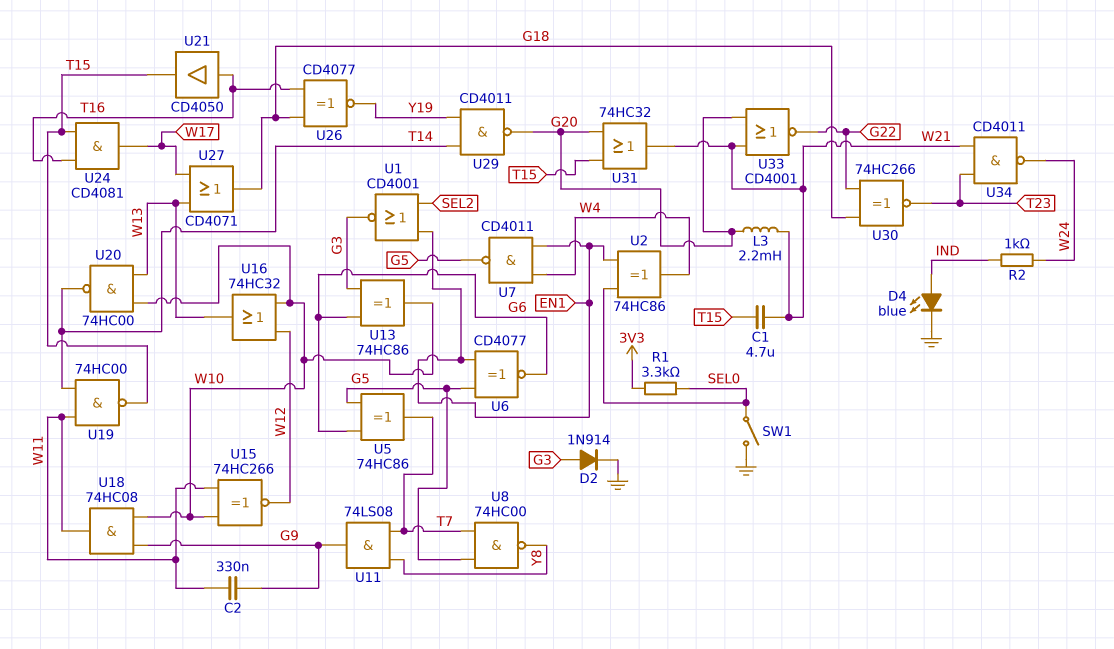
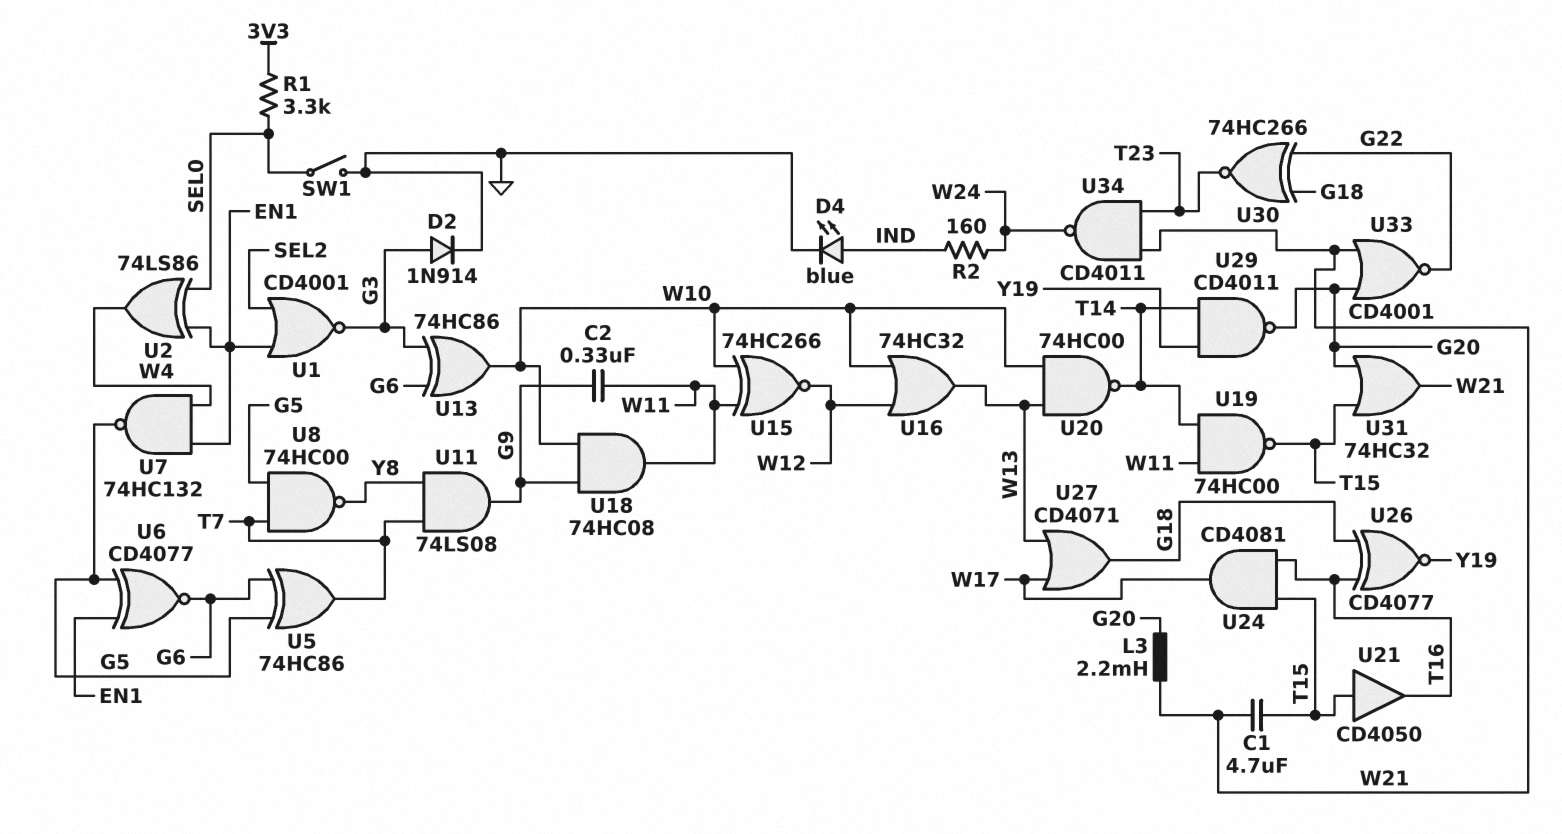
R2: 1k (IND, W24) -> 160 (IND, W24)
U2: XOR 74HC86 (in EN1, in SEL0, out W4) -> XOR 74LS86 (in EN1, in SEL0, out W4)
U7: NAND CD4011 (in EN1, in W4, out G5) -> NAND 74HC132 (in EN1, in W4, out G5)
U21: buffer CD4050 (in T16, out T15) -> buffer CD4050 (in T15, out T16)

